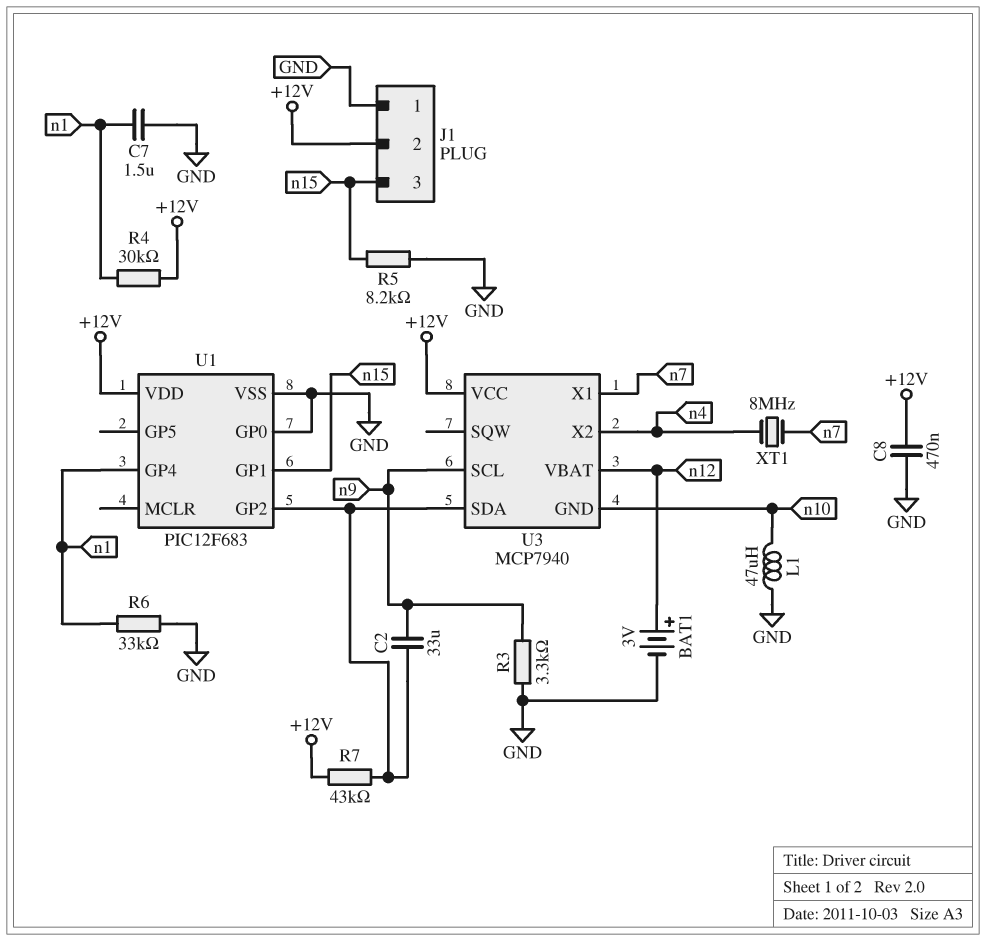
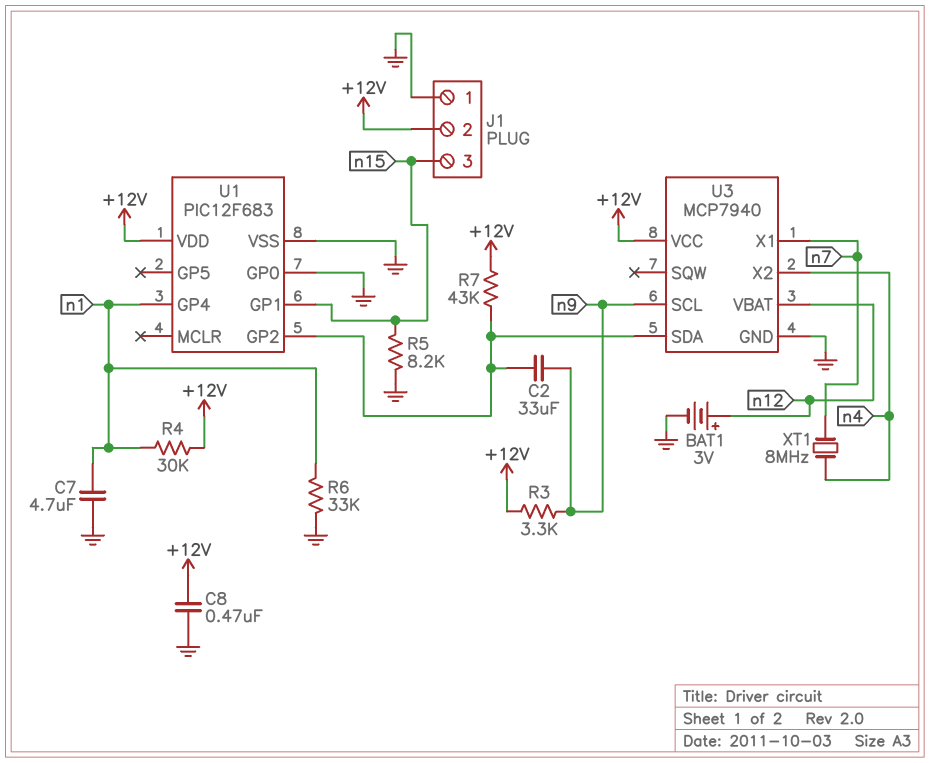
C7: 1.5uF (GND, n1) -> 4.7uF (GND, n1)
L1: 47uH (GND, n10) -> none
R3: 3.3k (GND, n9) -> 3.3k (+12V, n9)
U3 pin GND: n10 -> GND

